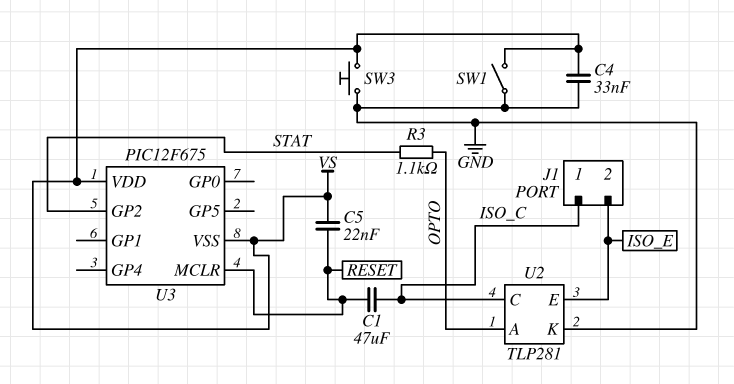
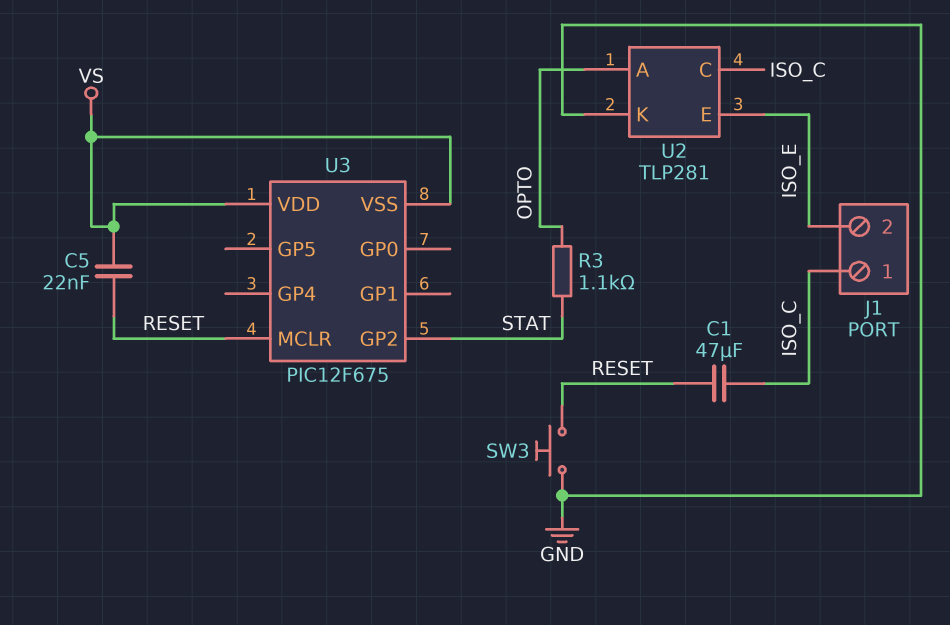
C4: 33nF (GND, VS) -> none
SW1: switch (GND, VS) -> none
SW3: button (GND, VS) -> button (GND, RESET)

